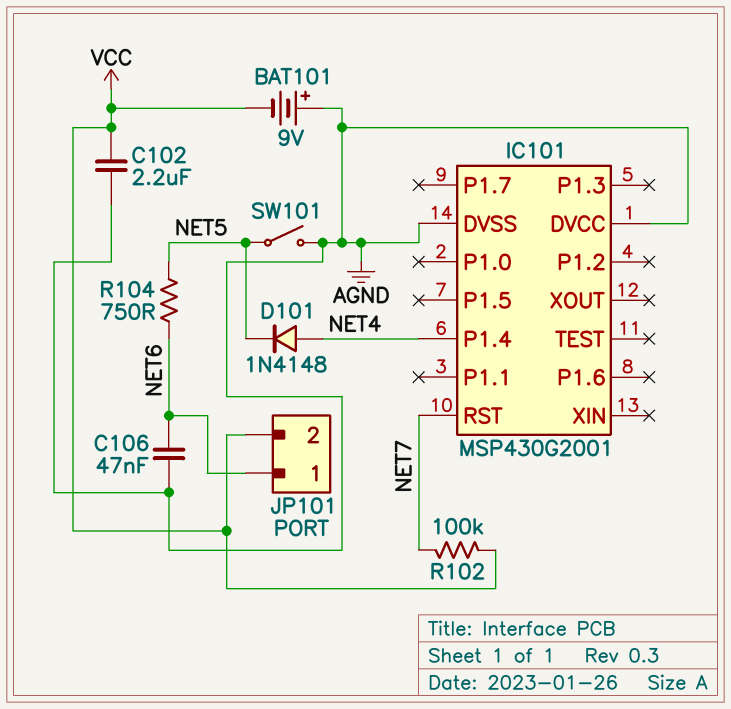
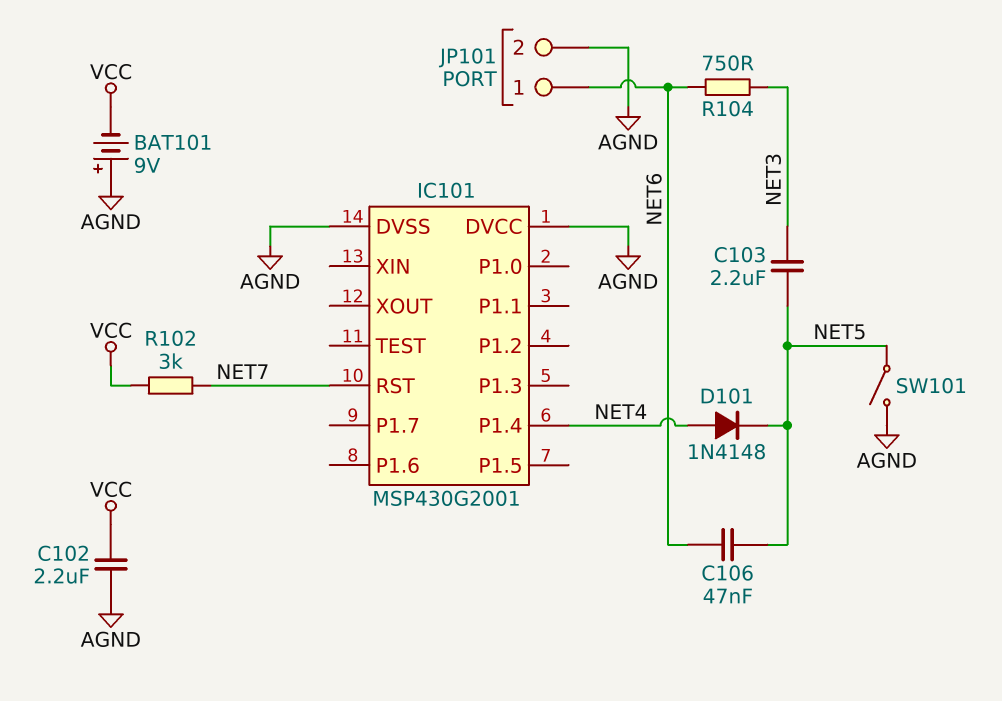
C103: none -> 2.2uF (NET3, NET5)
C106: 47nF (AGND, NET6) -> 47nF (NET5, NET6)
JP101 pin 2: VCC -> AGND
R102: 100k (NET7, VCC) -> 3k (NET7, VCC)
R104: 750 (NET5, NET6) -> 750 (NET3, NET6)

